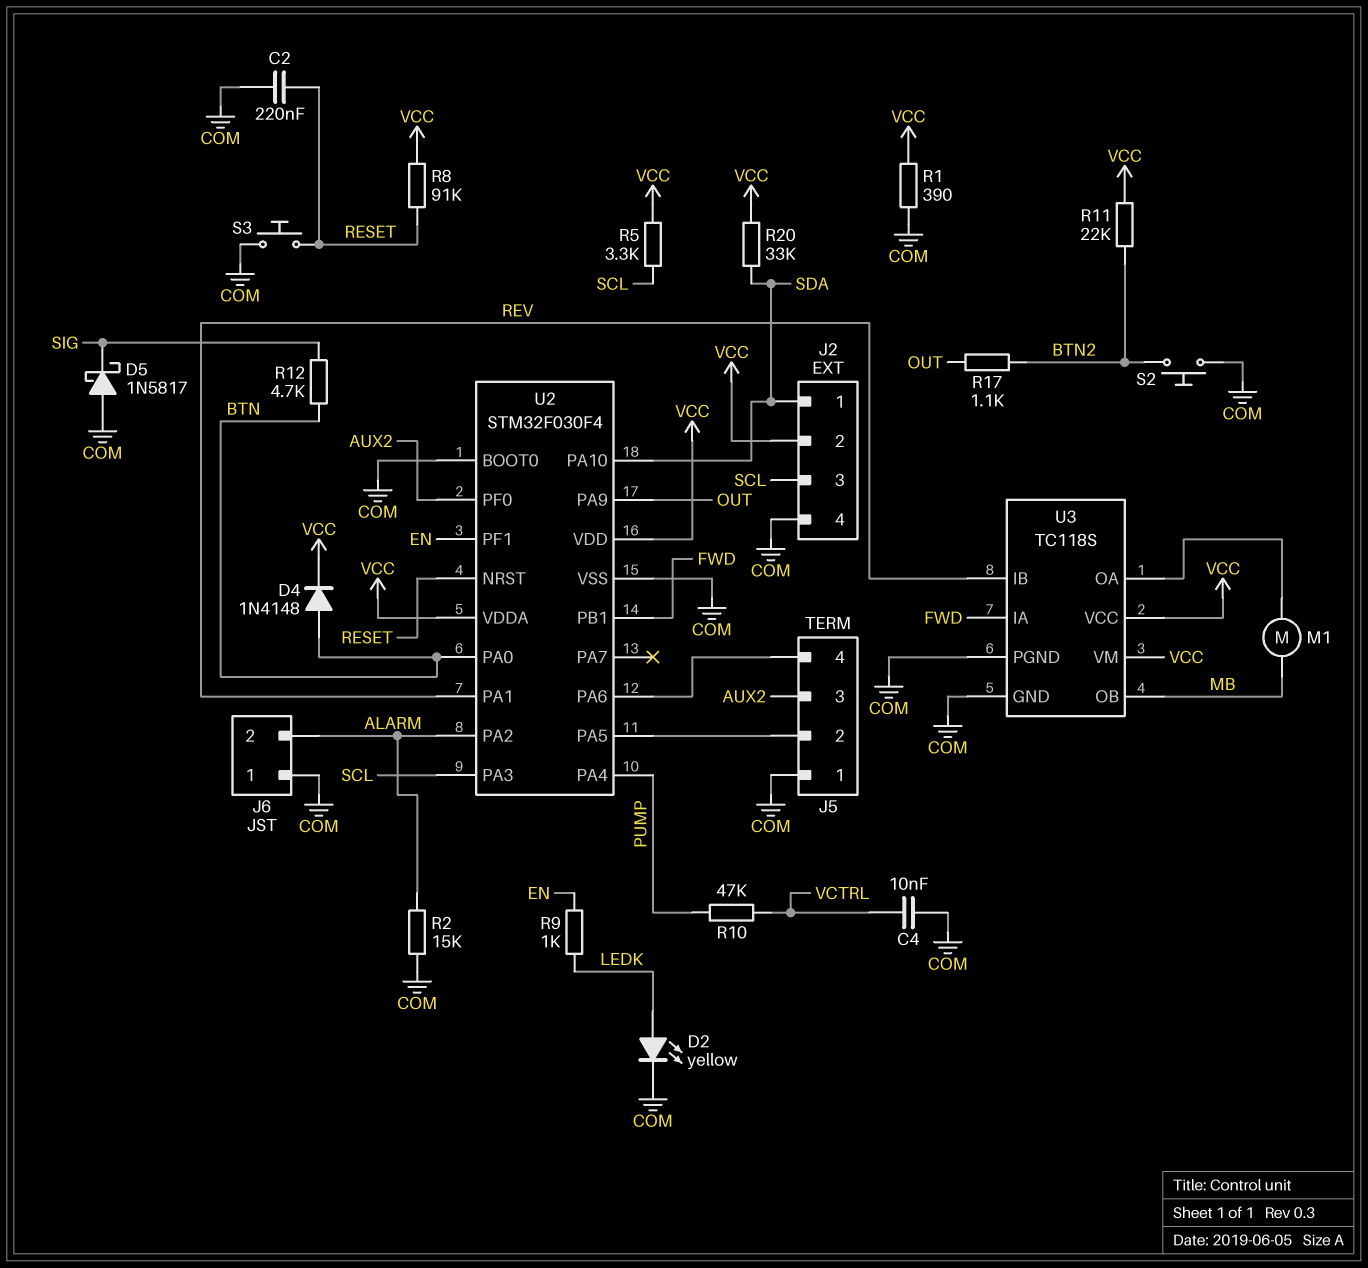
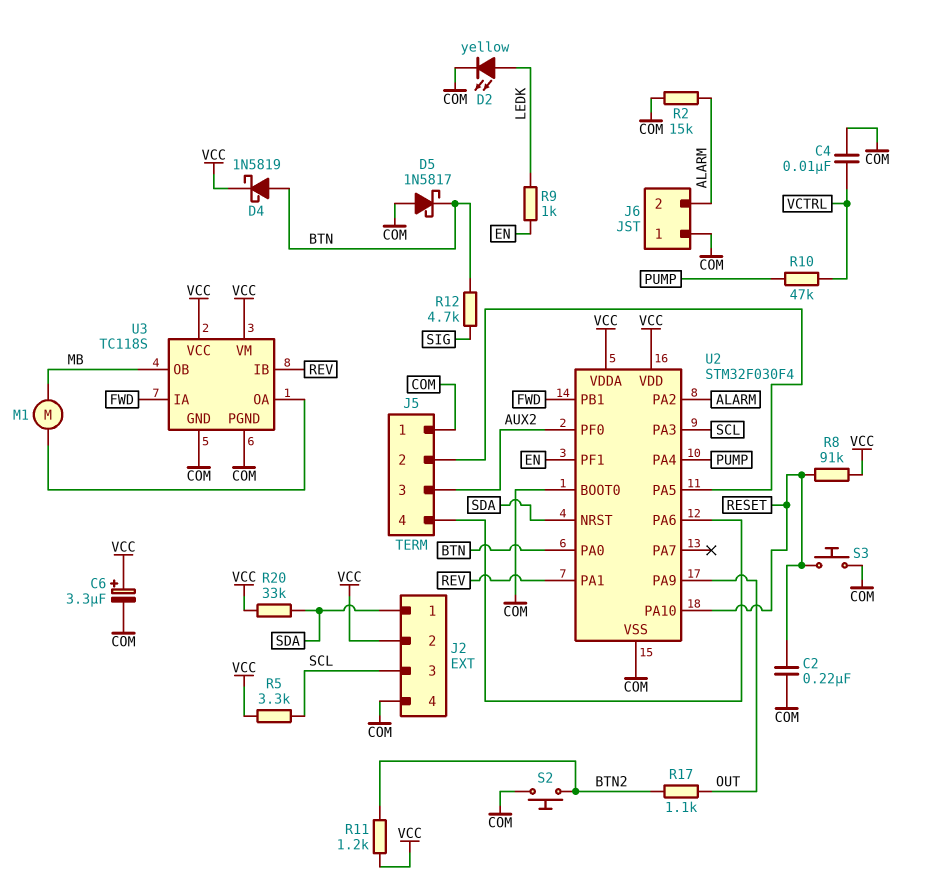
C6: none -> 3.3uF (plus VCC, minus COM)
D4: diode 1N4148 (A BTN, K VCC) -> schottky 1N5819 (A BTN, K VCC)
D5: schottky 1N5817 (A COM, K SIG) -> schottky 1N5817 (A COM, K BTN)
R1: 390 (COM, VCC) -> none
R11: 22k (BTN2, VCC) -> 1.2k (BTN2, VCC)
U2 pin NRST: RESET -> SDA
U2 pin PA10: SDA -> RESET

